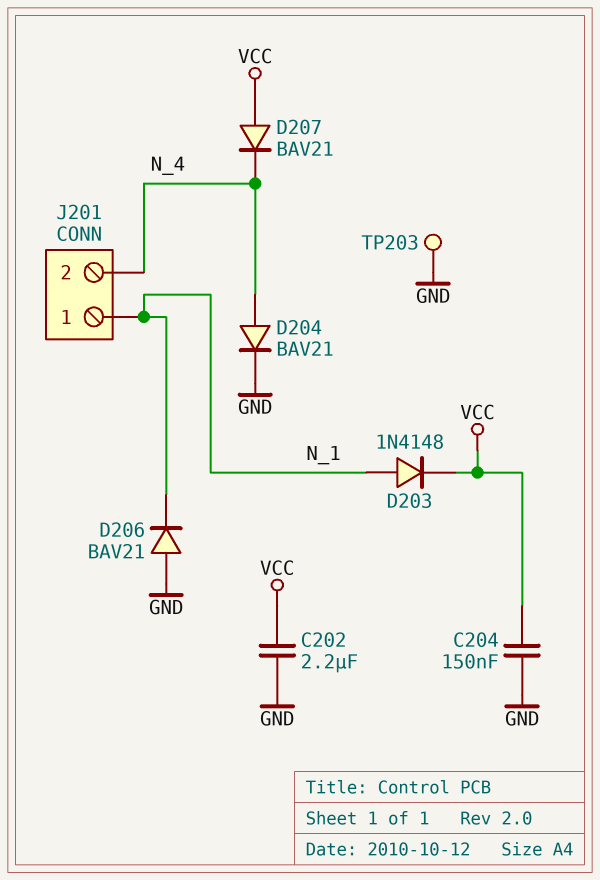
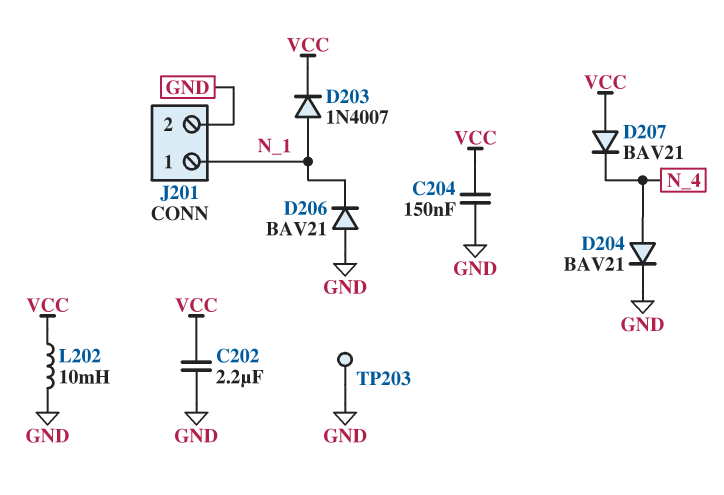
D203: diode 1N4148 (A N_1, K VCC) -> diode 1N4007 (A N_1, K VCC)
J201 pin 2: N_4 -> GND
L202: none -> 10mH (GND, VCC)

